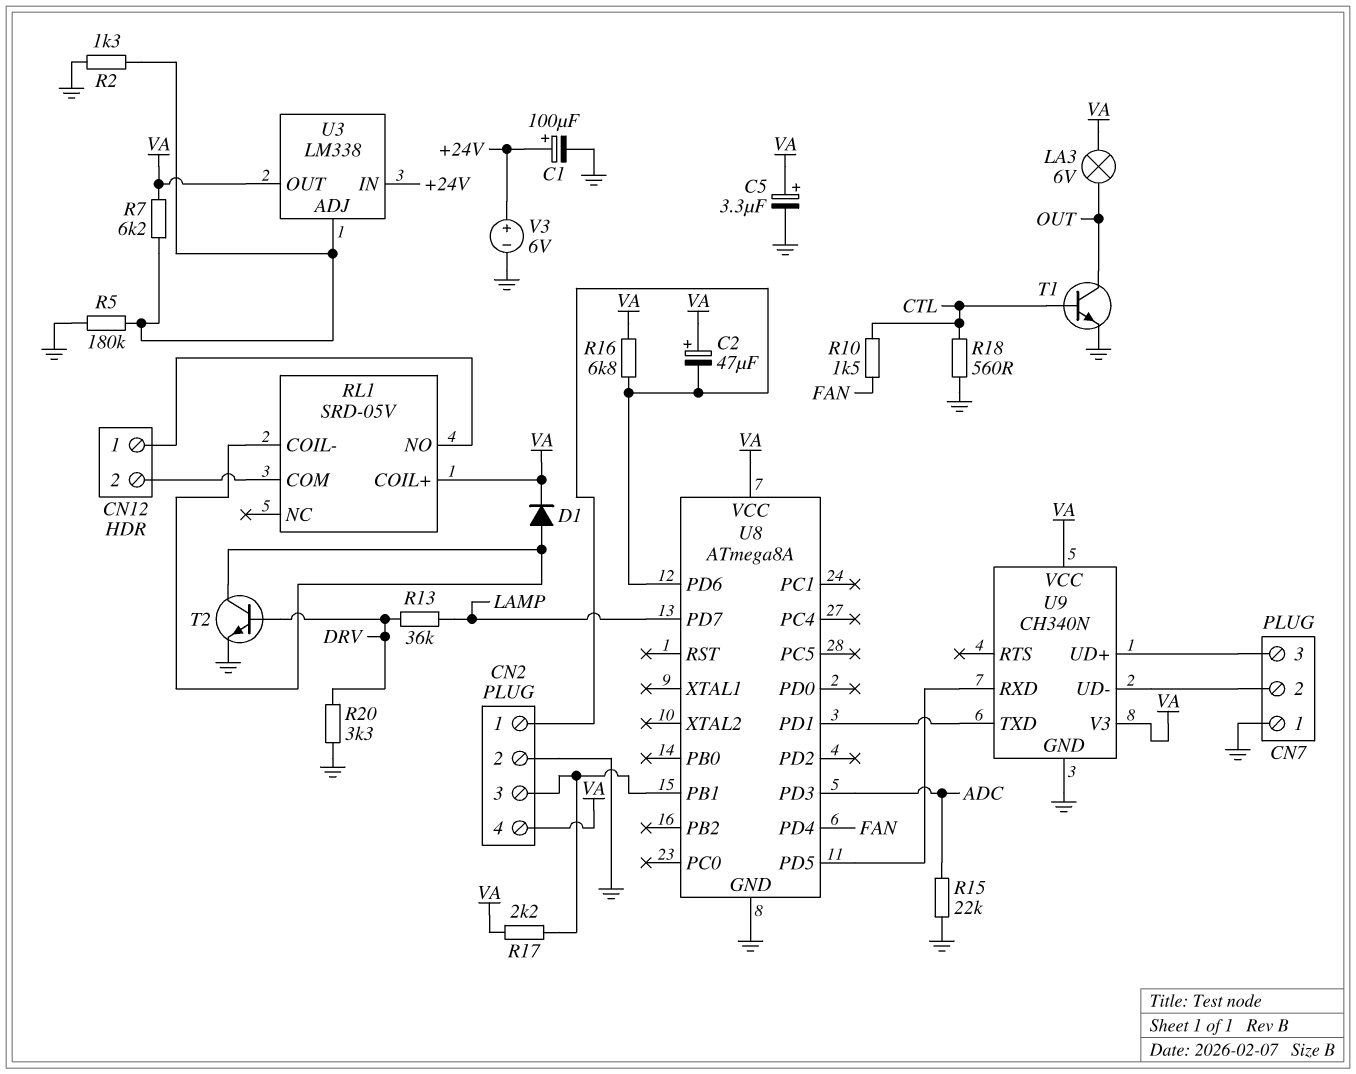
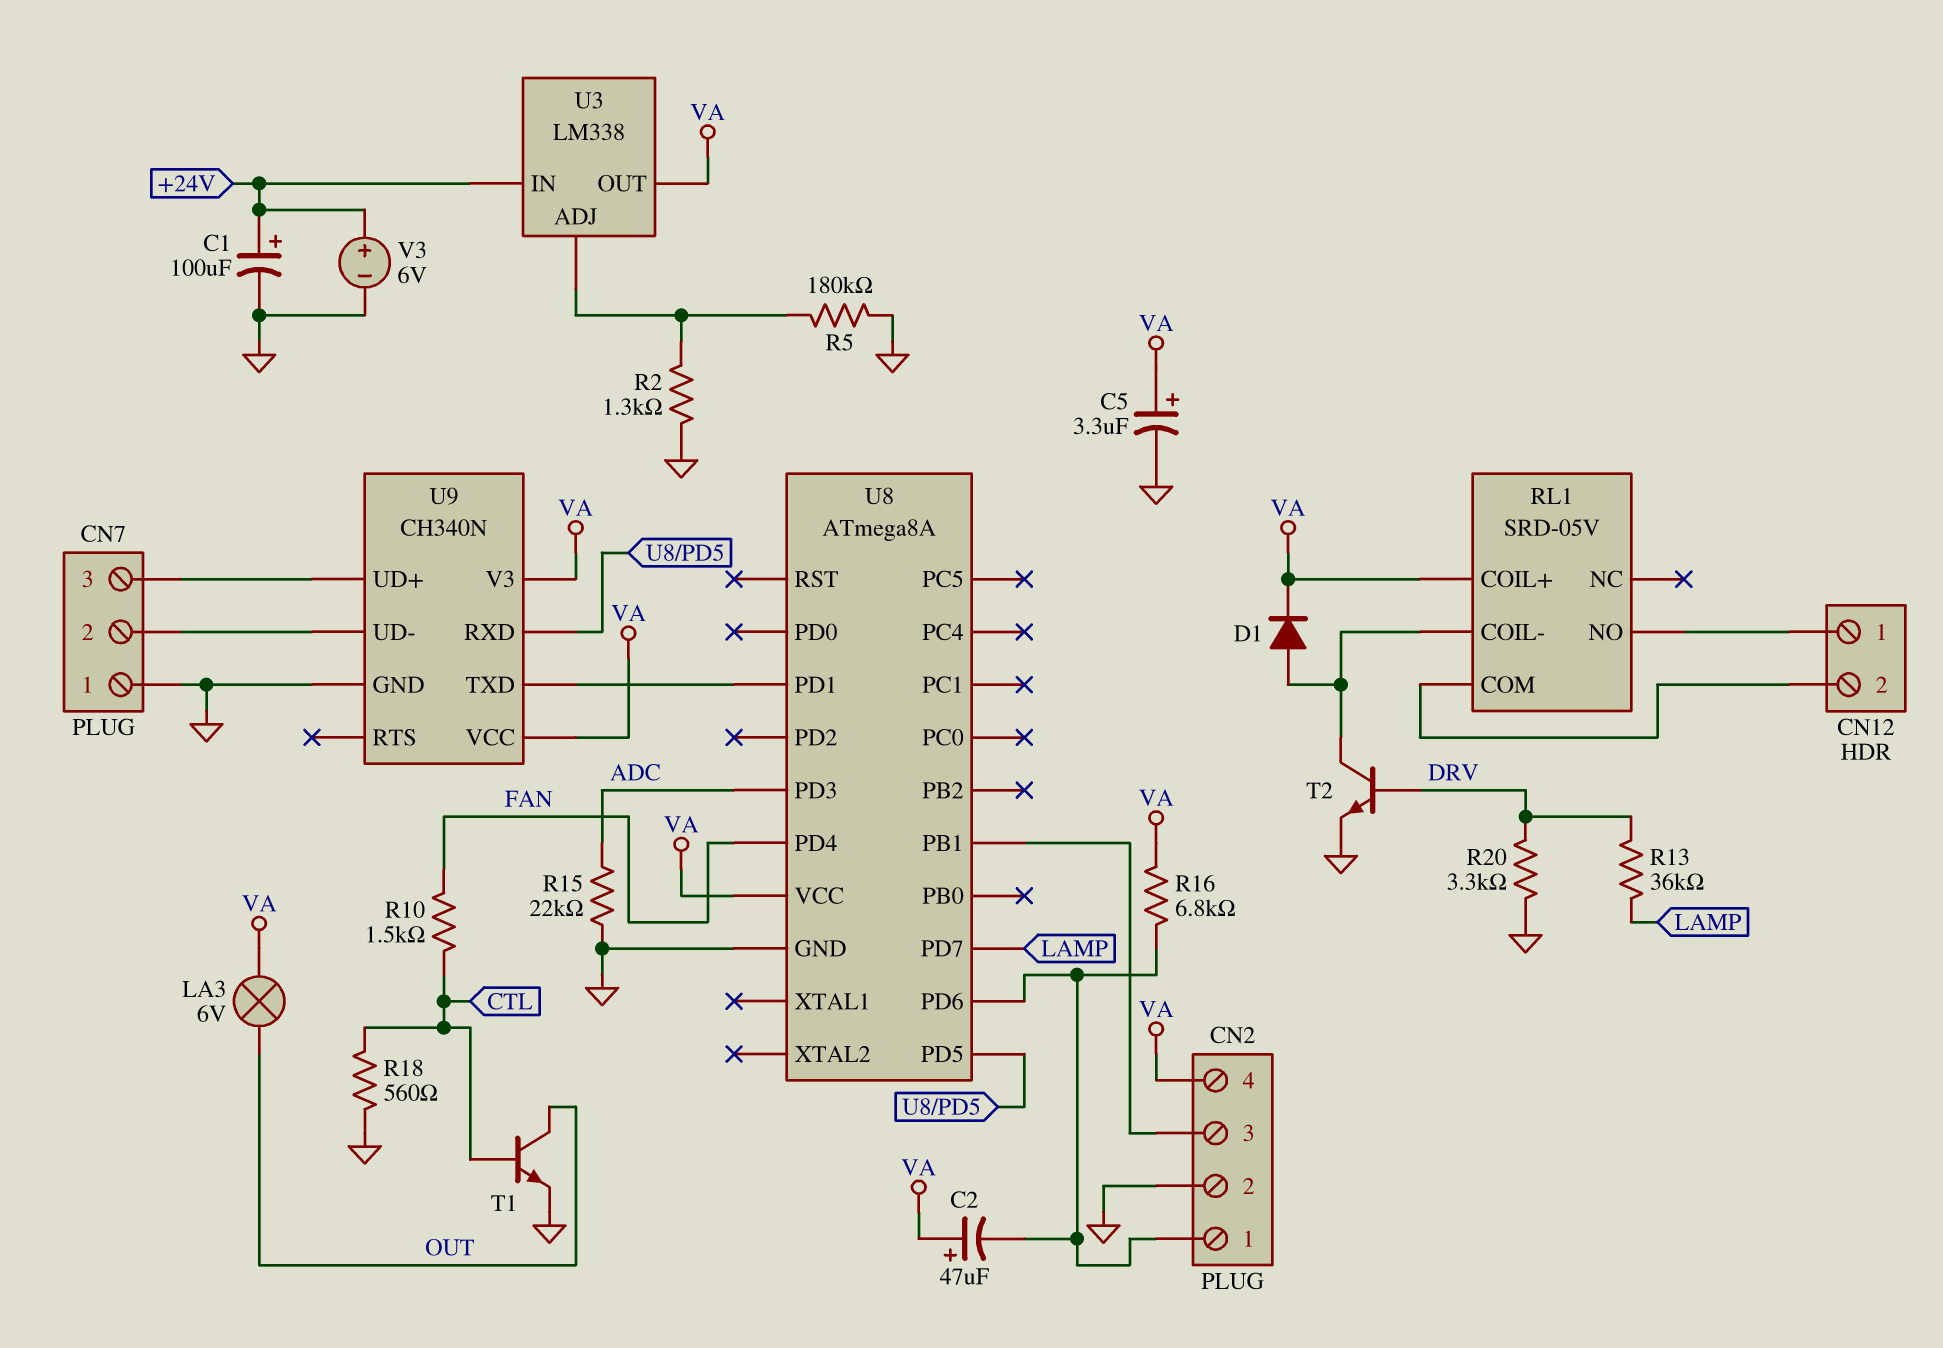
R7: 6.2k (U3/ADJ, VA) -> none
R17: 2.2k (CN2/3, VA) -> none

